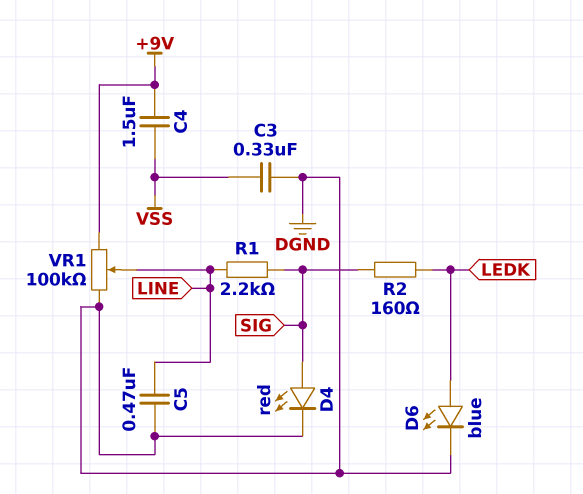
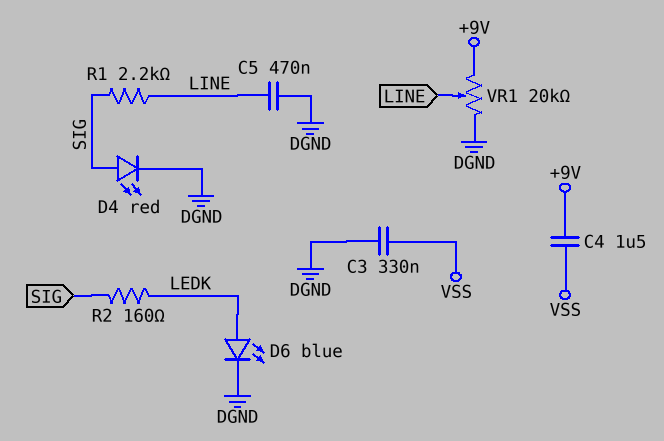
VR1: 100k (+9V, DGND, wiper LINE) -> 20k (+9V, DGND, wiper LINE)

